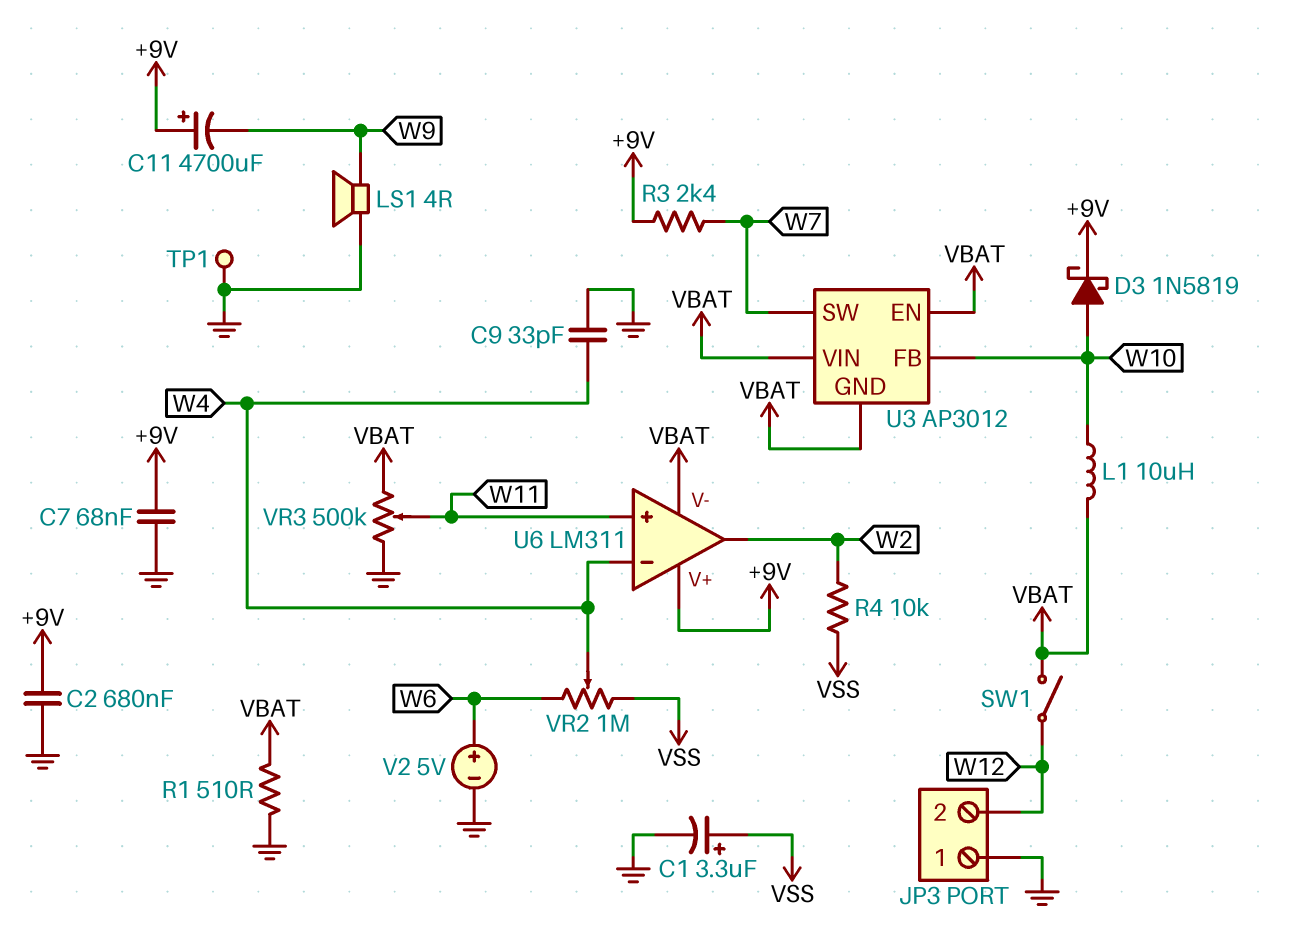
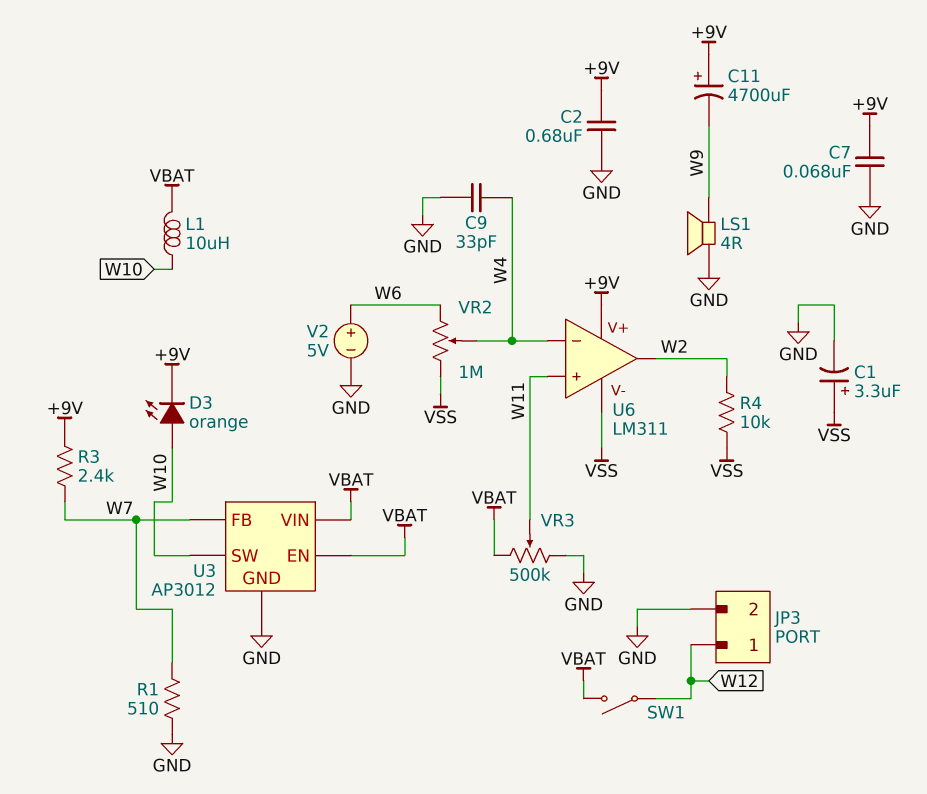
D3: schottky 1N5819 (A W10, K +9V) -> LED orange (A W10, K +9V)
JP3 pin 1: GND -> W12
JP3 pin 2: W12 -> GND
R1: 510 (GND, VBAT) -> 510 (GND, W7)
TP1: test point (GND) -> none
U3 pin FB: W10 -> W7
U3 pin GND: VBAT -> GND
U3 pin SW: W7 -> W10
U6 pin V-: VBAT -> VSS

